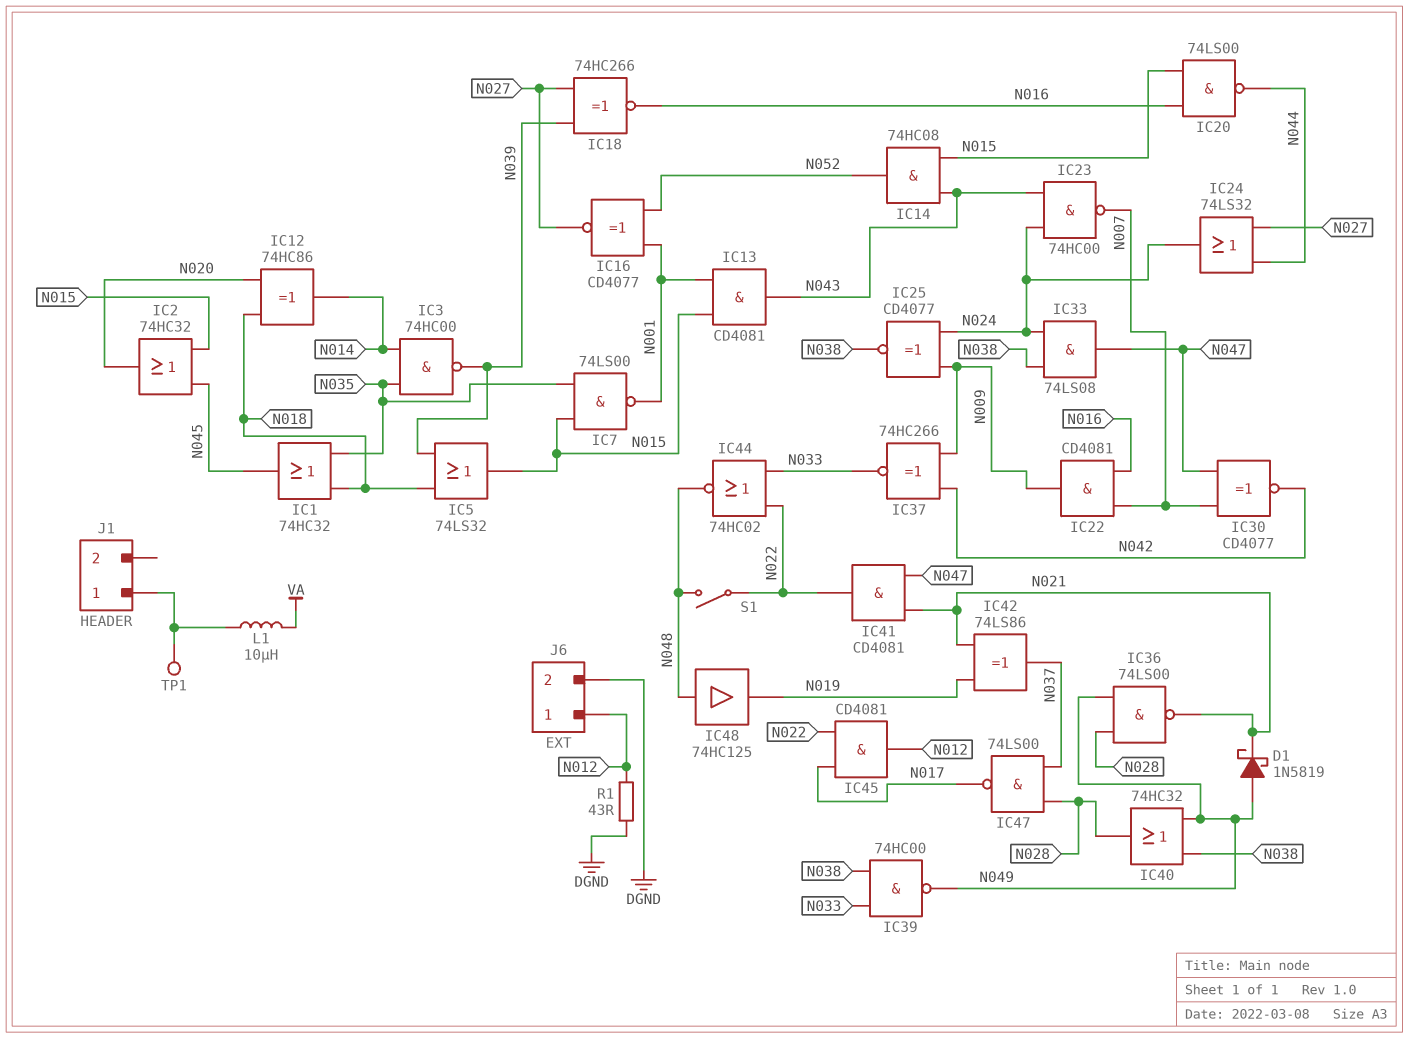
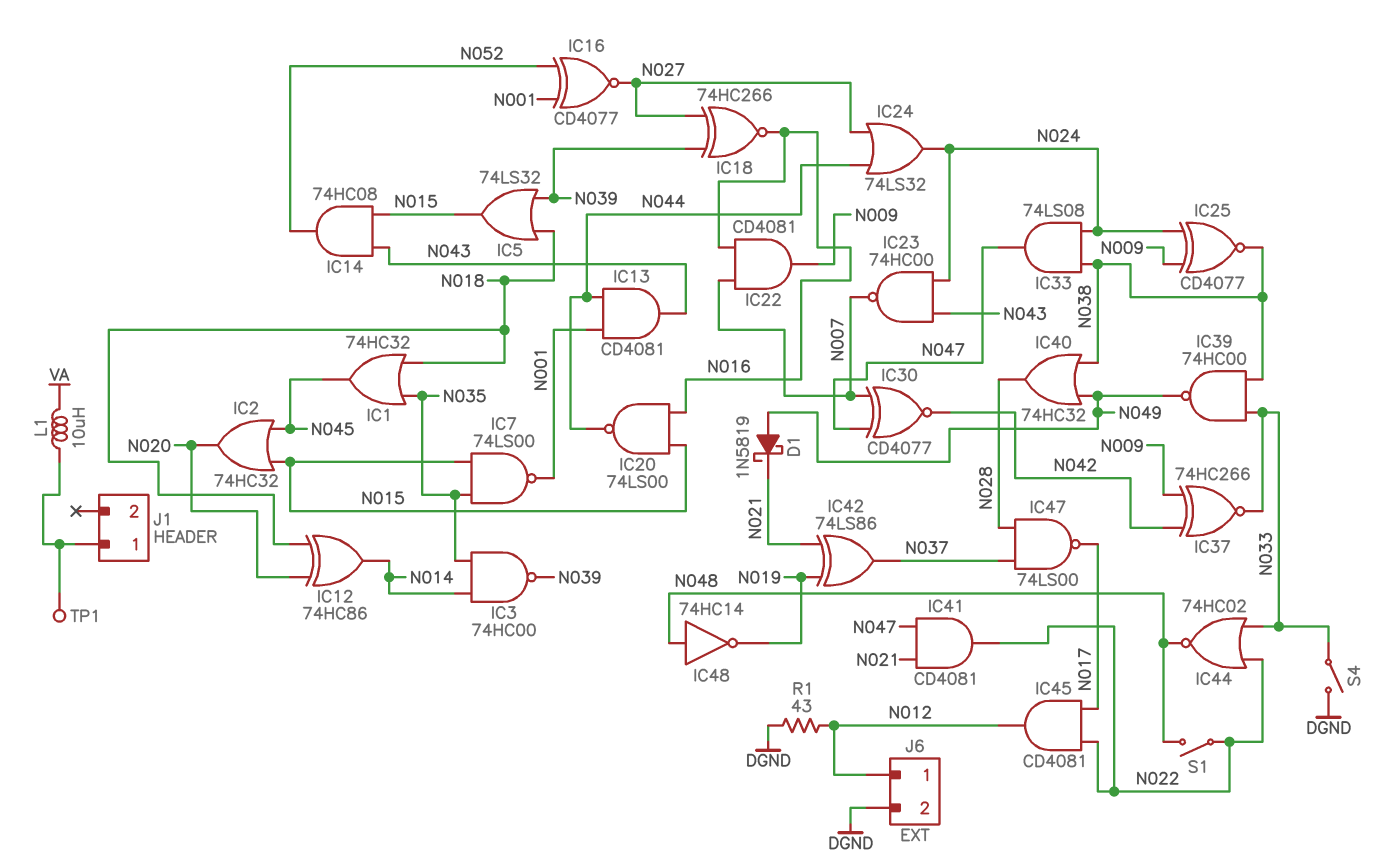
IC13: AND CD4081 (in N001, in N015, out N043) -> AND CD4081 (in N001, in N044, out N043)
IC36: NAND 74LS00 (in N028, in N049, out N021) -> none
IC48: buffer 74HC125 (in N048, out N019) -> NOT 74HC14 (in N048, out N019)
S4: none -> switch (DGND, N033)

